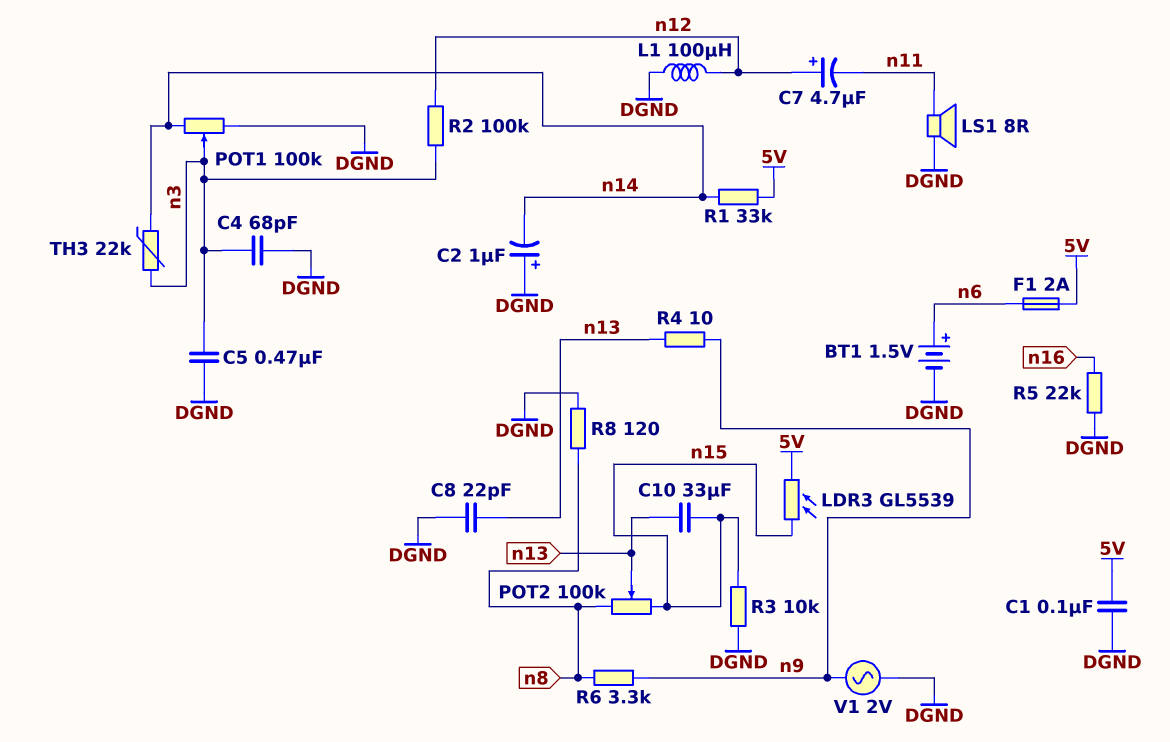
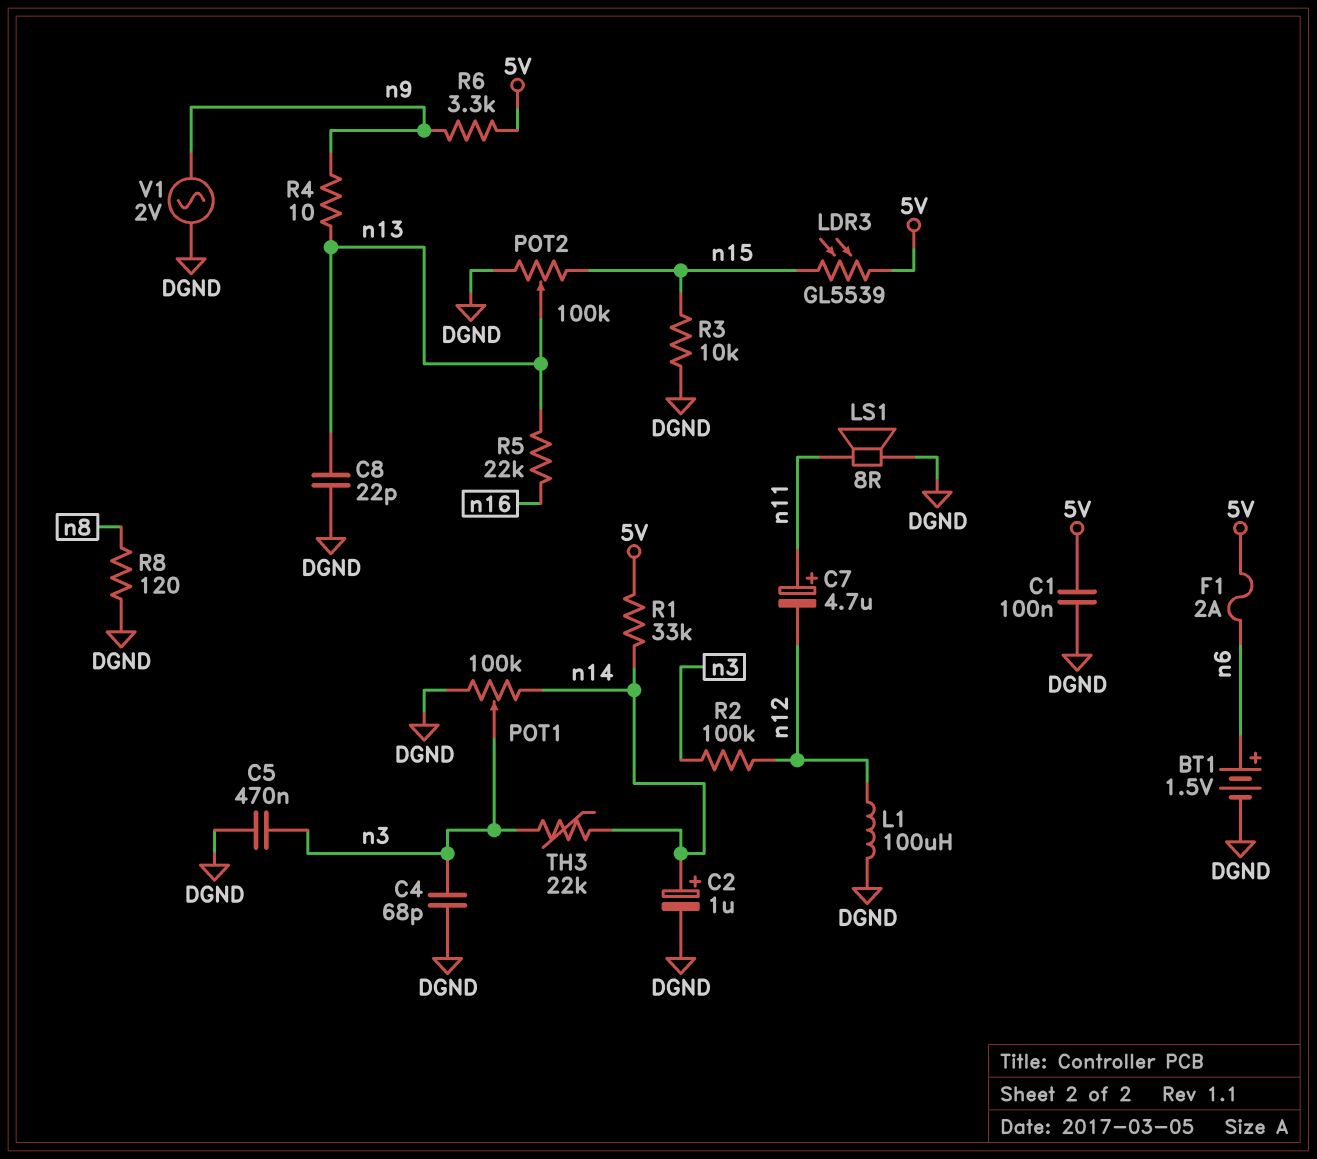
C2: 1uF (plus DGND, minus n14) -> 1uF (plus n14, minus DGND)
C7: 4.7uF (plus n12, minus n11) -> 4.7uF (plus n11, minus n12)
C10: 33uF (n13, n15) -> none
POT2: 100k (n8, n15, wiper n13) -> 100k (DGND, n15, wiper n13)
R5: 22k (DGND, n16) -> 22k (n13, n16)
R6: 3.3k (n8, n9) -> 3.3k (5V, n9)

